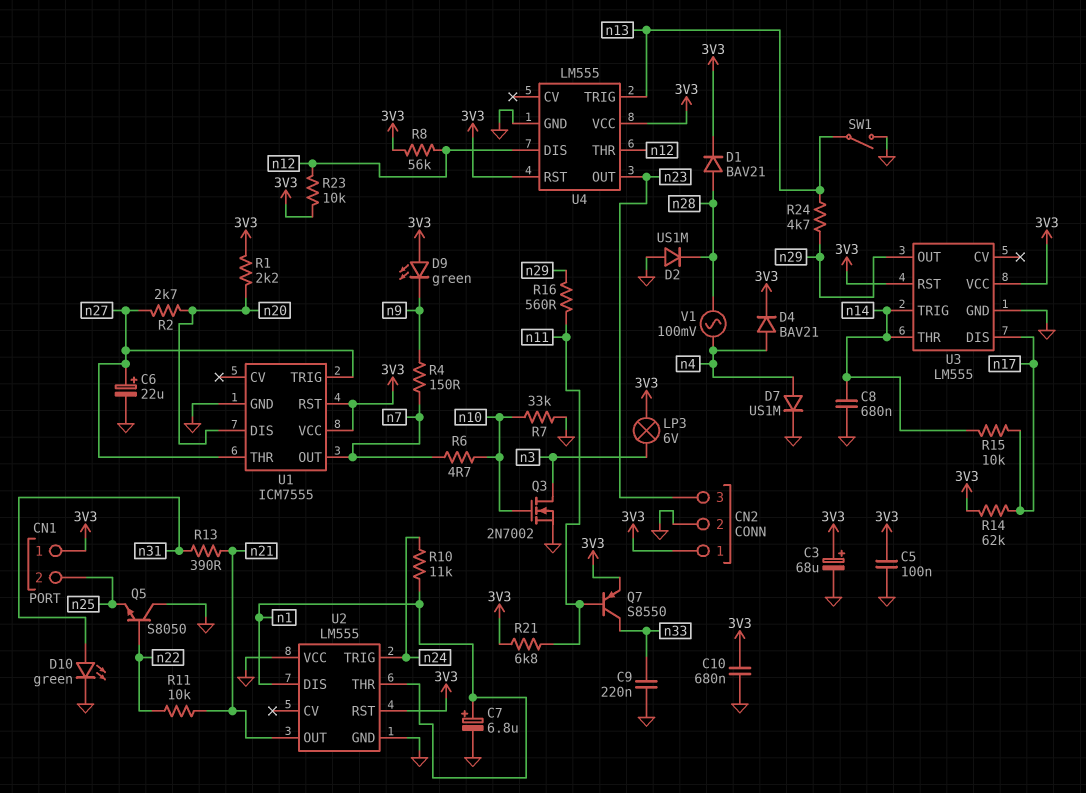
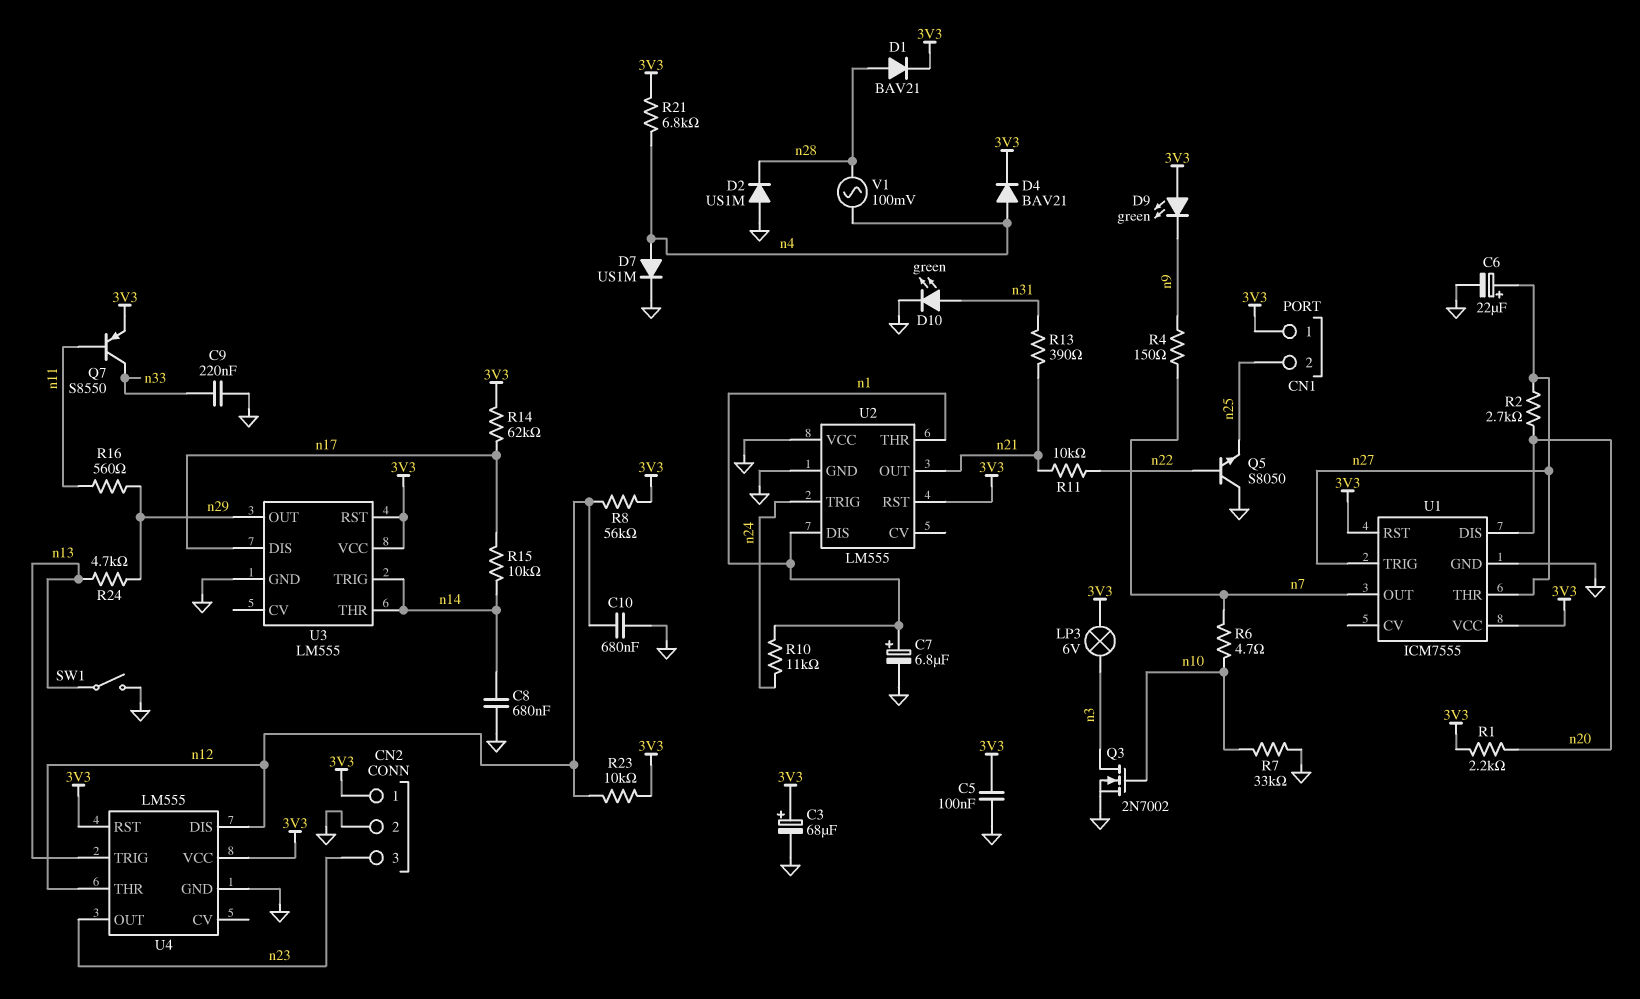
C10: 680nF (3V3, GND) -> 680nF (GND, n12)
R21: 6.8k (3V3, n11) -> 6.8k (3V3, n4)

